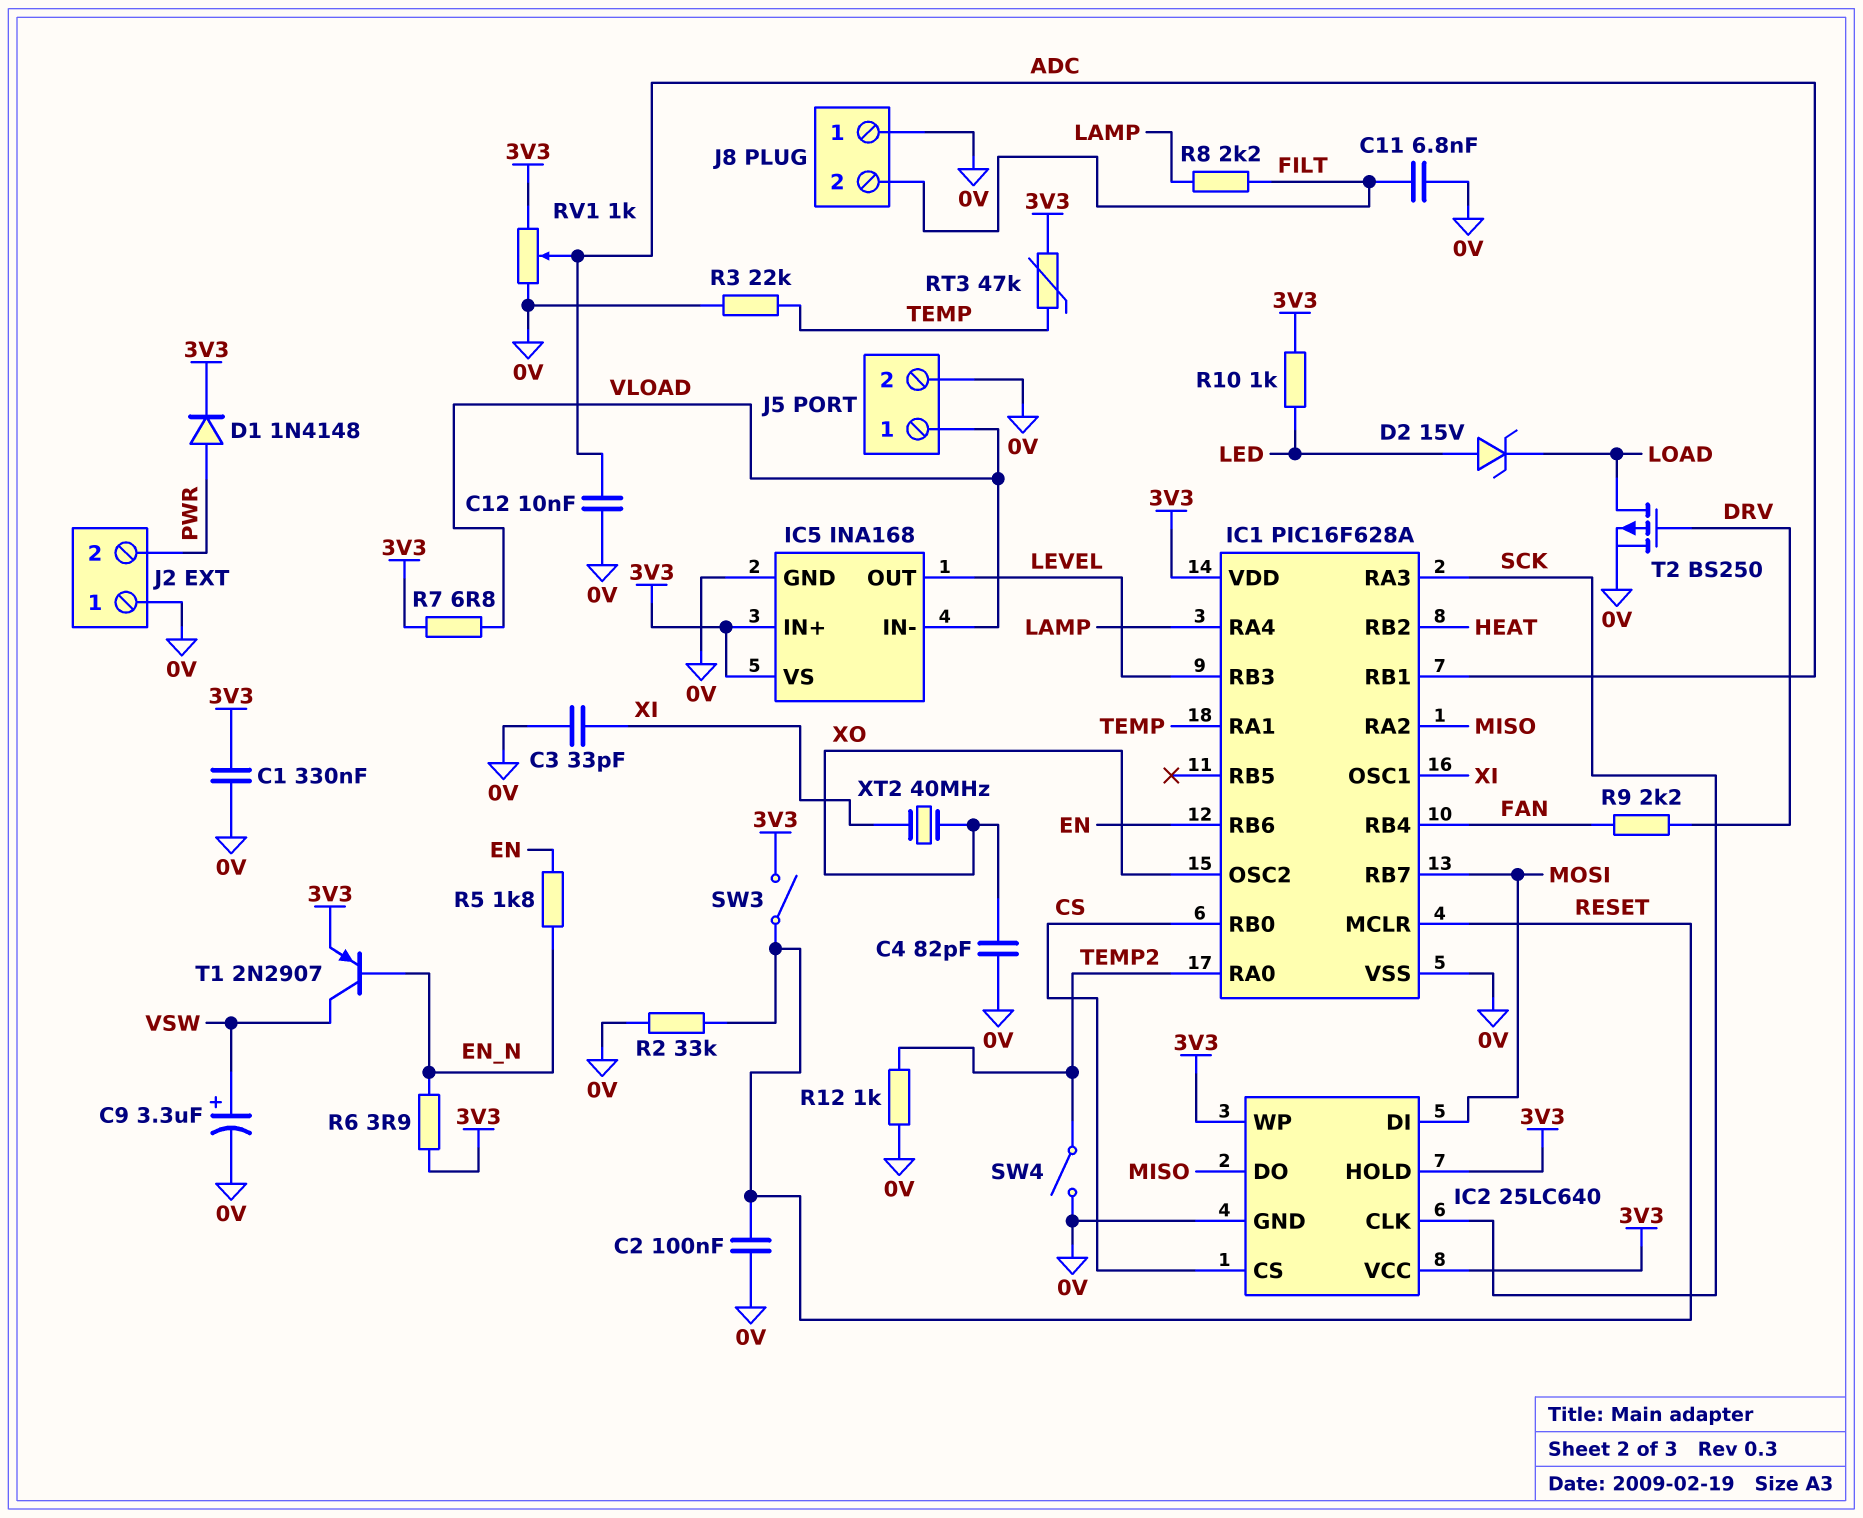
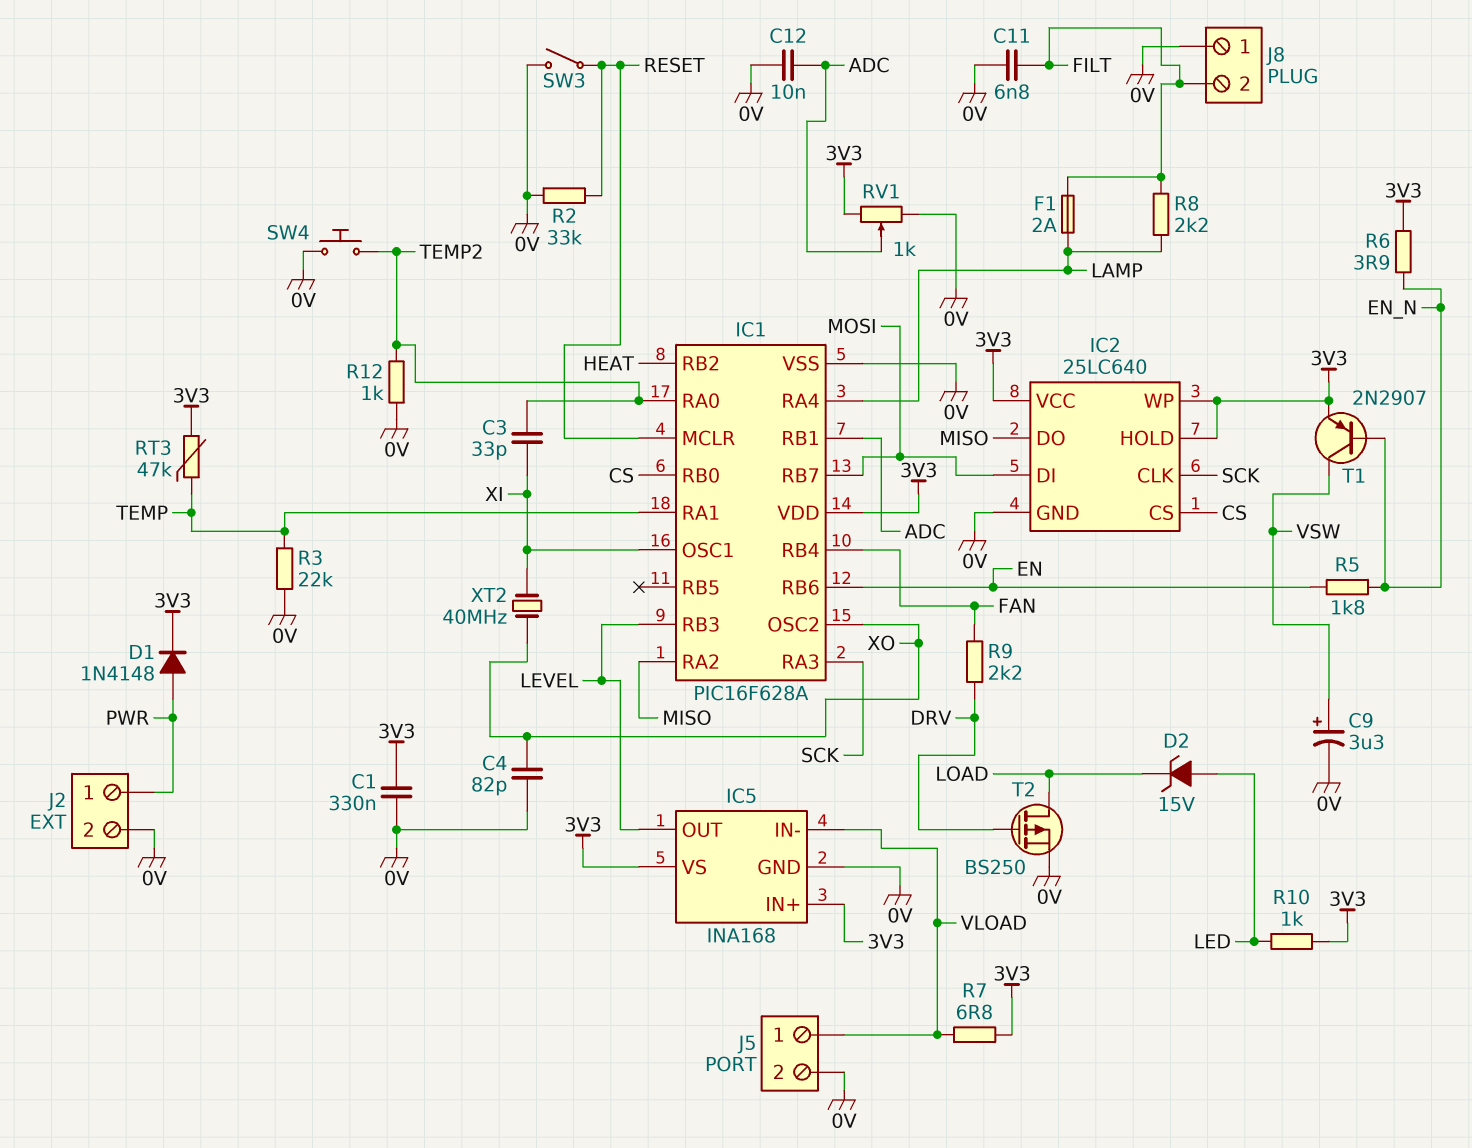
C2: 100nF (0V, RESET) -> none
C3: 33pF (0V, XI) -> 33pF (TEMP2, XI)
F1: none -> 2A (FILT, LAMP)
J2 pin 1: 0V -> PWR
J2 pin 2: PWR -> 0V
SW3: switch (3V3, RESET) -> switch (0V, RESET)
SW4: switch (0V, TEMP2) -> button (0V, TEMP2)

